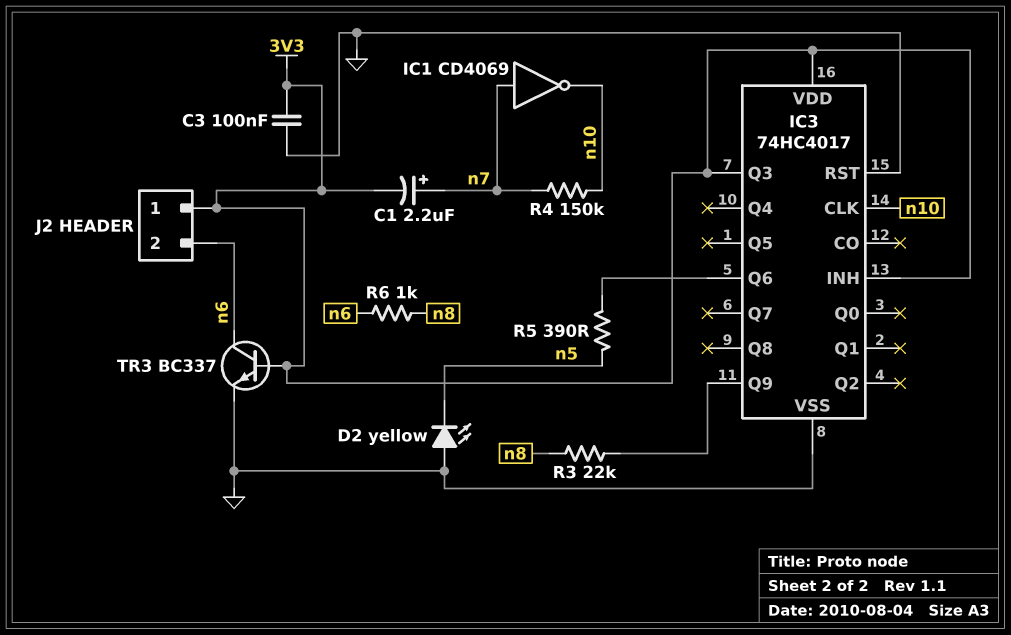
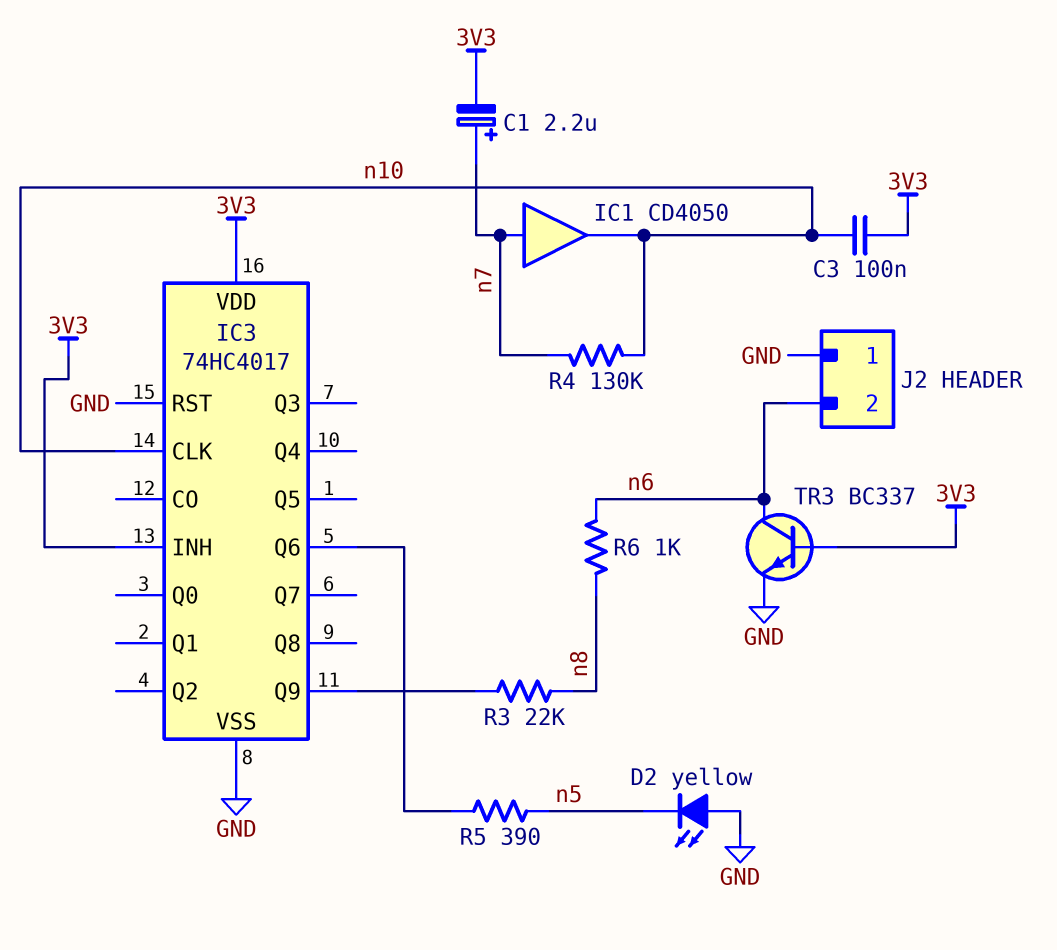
C3: 100nF (3V3, GND) -> 100nF (3V3, n10)
IC1: NOT CD4069 (in n7, out n10) -> buffer CD4050 (in n7, out n10)
IC3 pin Q3: 3V3 -> none
J2 pin 1: 3V3 -> GND
R4: 150k (n7, n10) -> 130k (n7, n10)

